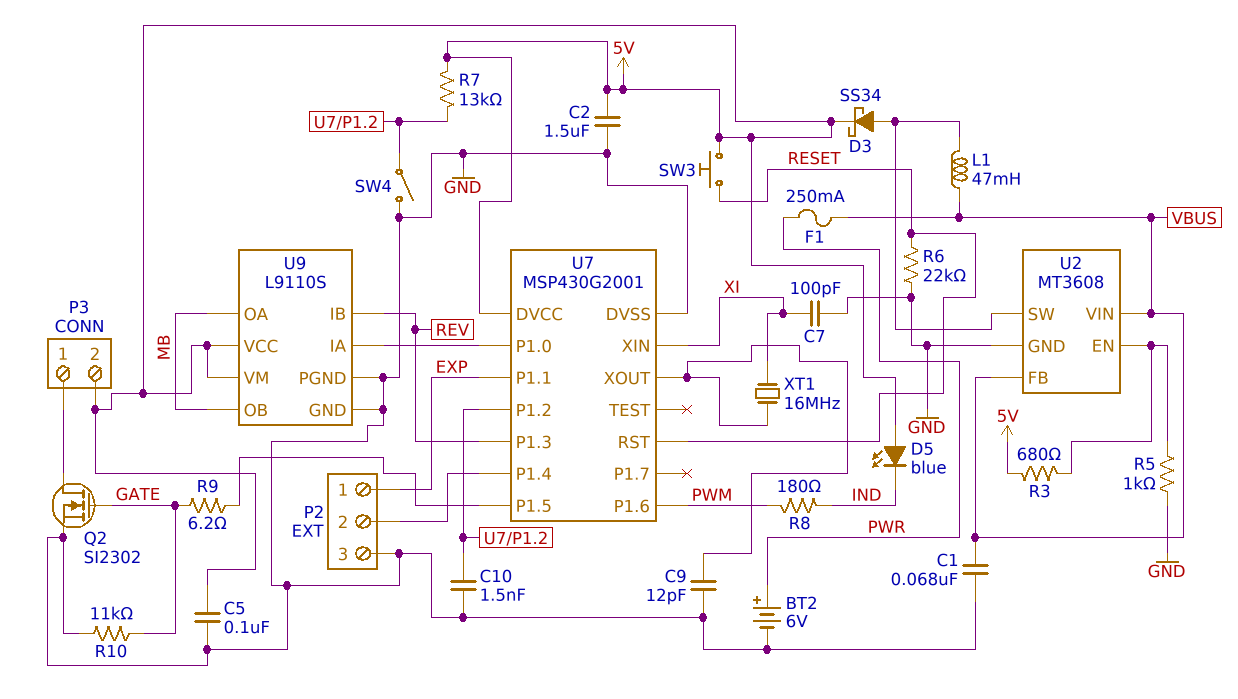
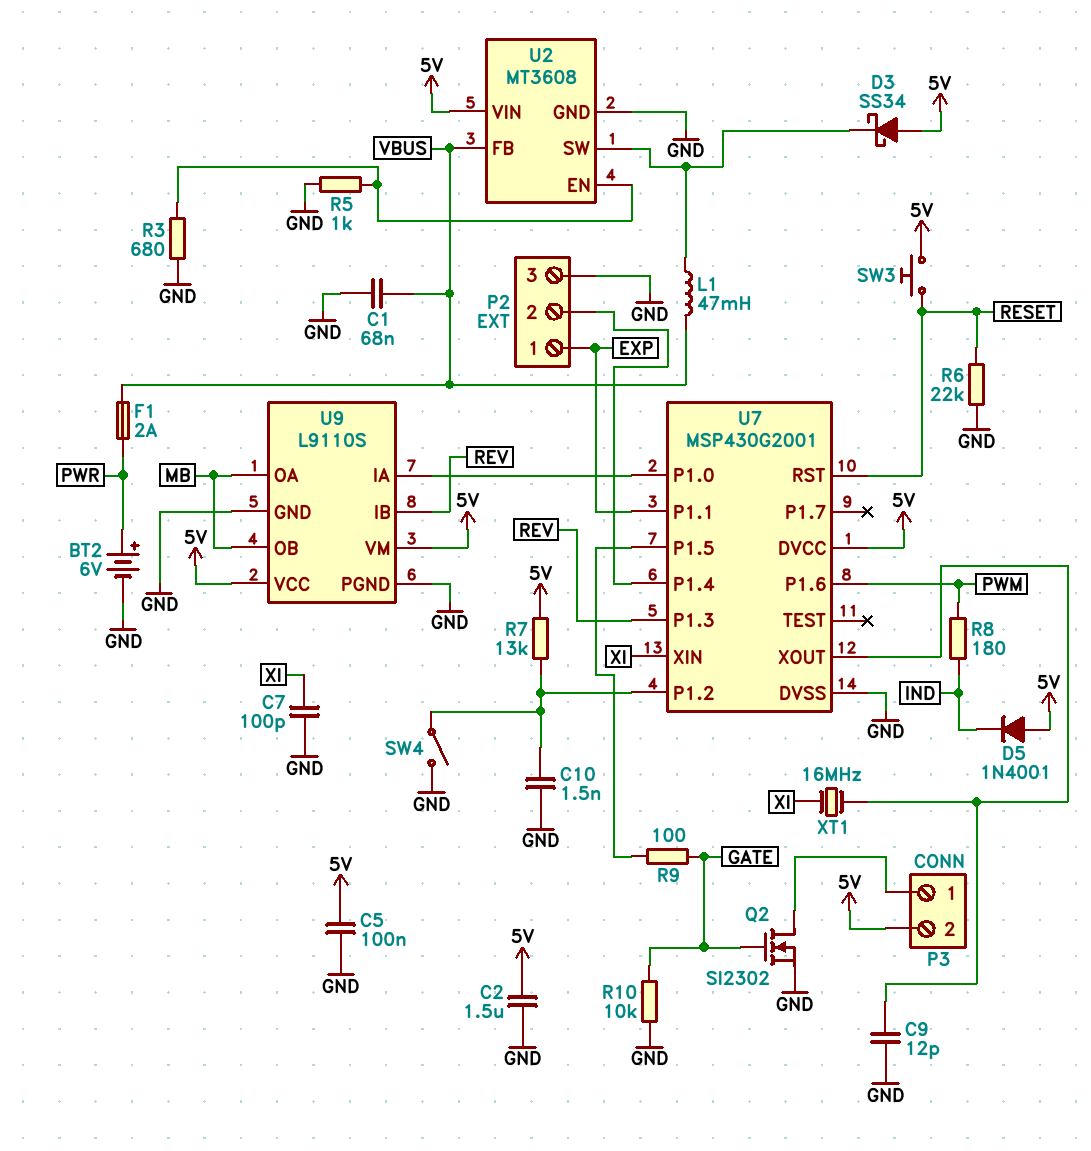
D3: schottky SS34 (A U2/SW, K 5V) -> schottky SS34 (A 5V, K U2/SW)
D5: LED blue (A 5V, K IND) -> diode 1N4001 (A 5V, K IND)
F1: 250mA (PWR, VBUS) -> 2A (PWR, VBUS)
R3: 680 (5V, U2/EN) -> 680 (GND, U2/EN)
R9: 6.2 (GATE, U7/P1.5) -> 100 (GATE, U7/P1.5)
R10: 11k (GATE, GND) -> 10k (GATE, GND)
U2 pin VIN: VBUS -> 5V

